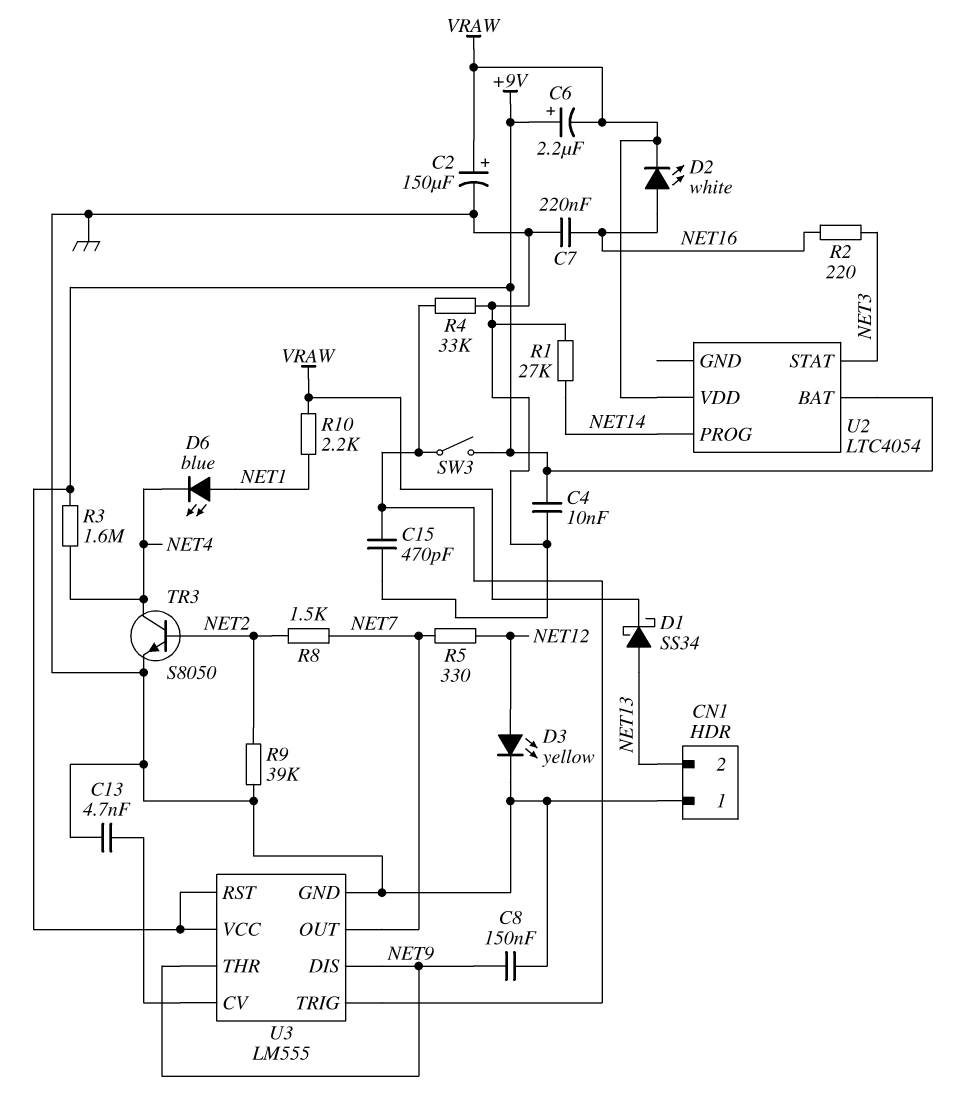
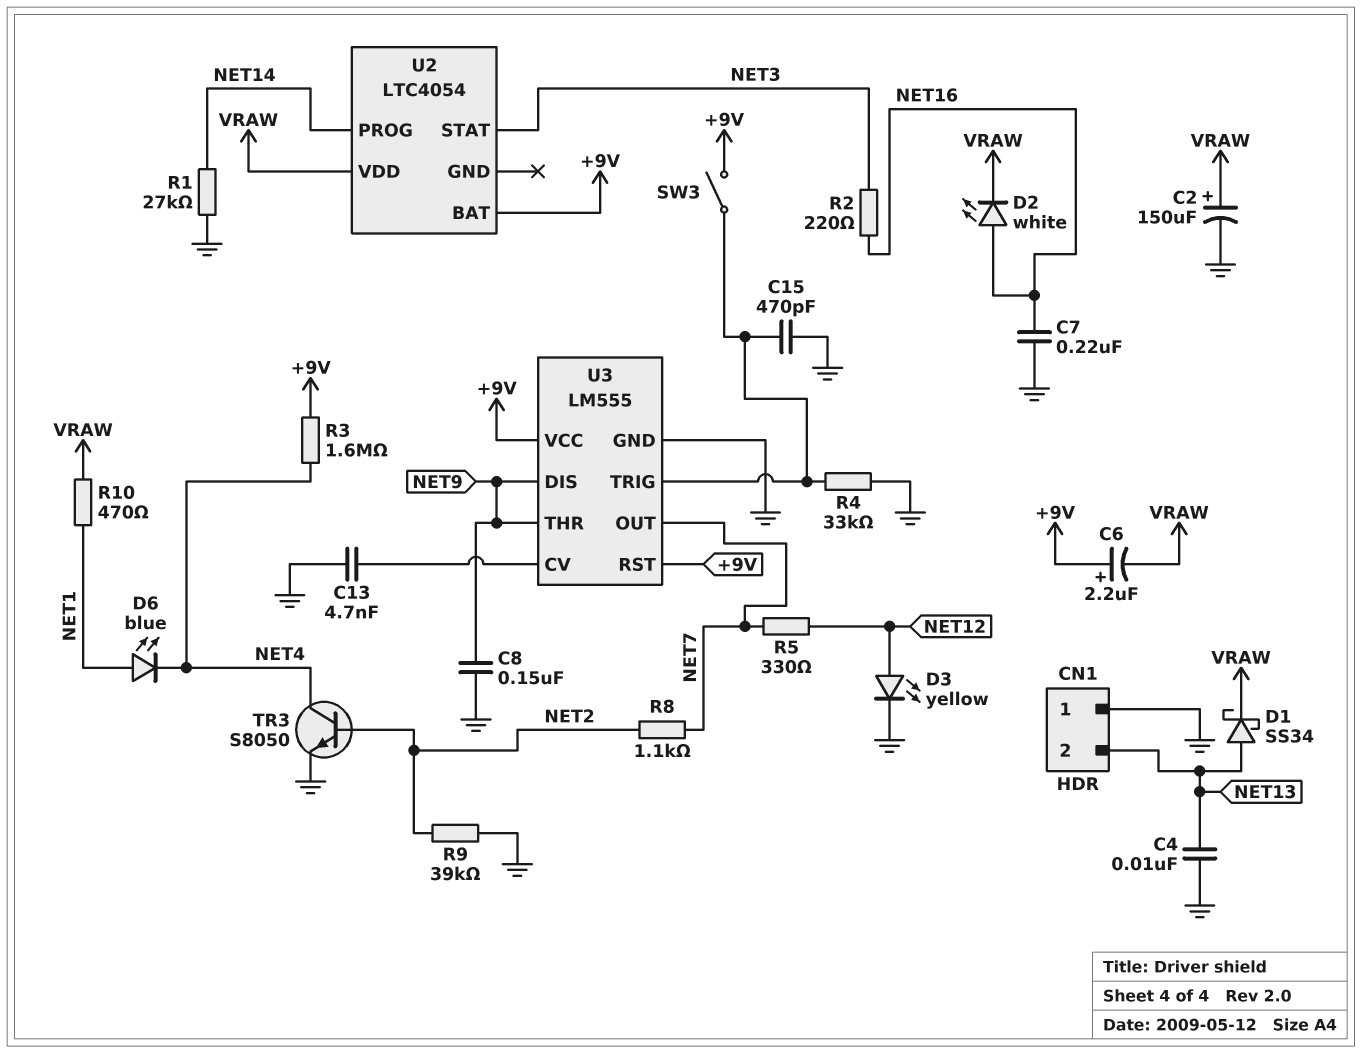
C4: 10nF (+9V, GND) -> 10nF (GND, NET13)
R8: 1.5k (NET2, NET7) -> 1.1k (NET2, NET7)
R10: 2.2k (NET1, VRAW) -> 470 (NET1, VRAW)

